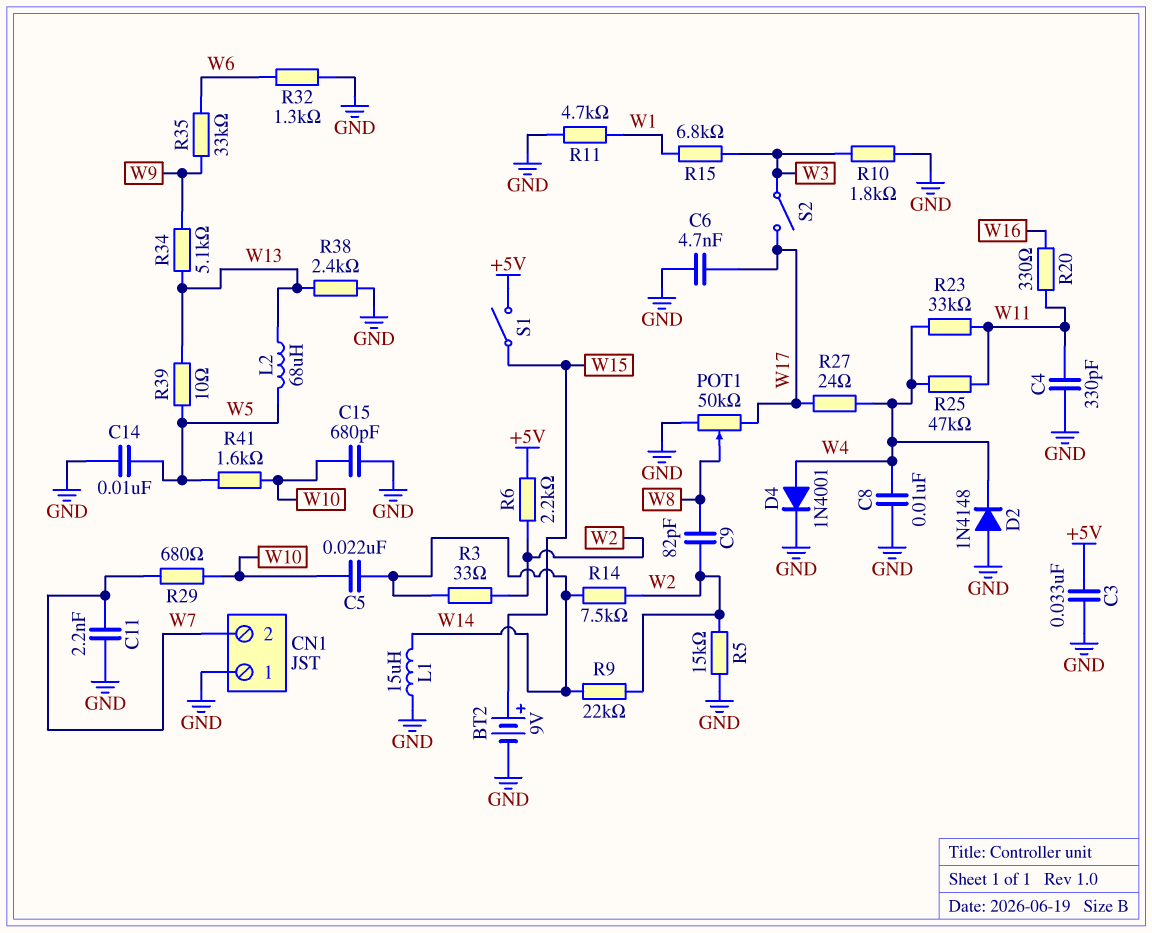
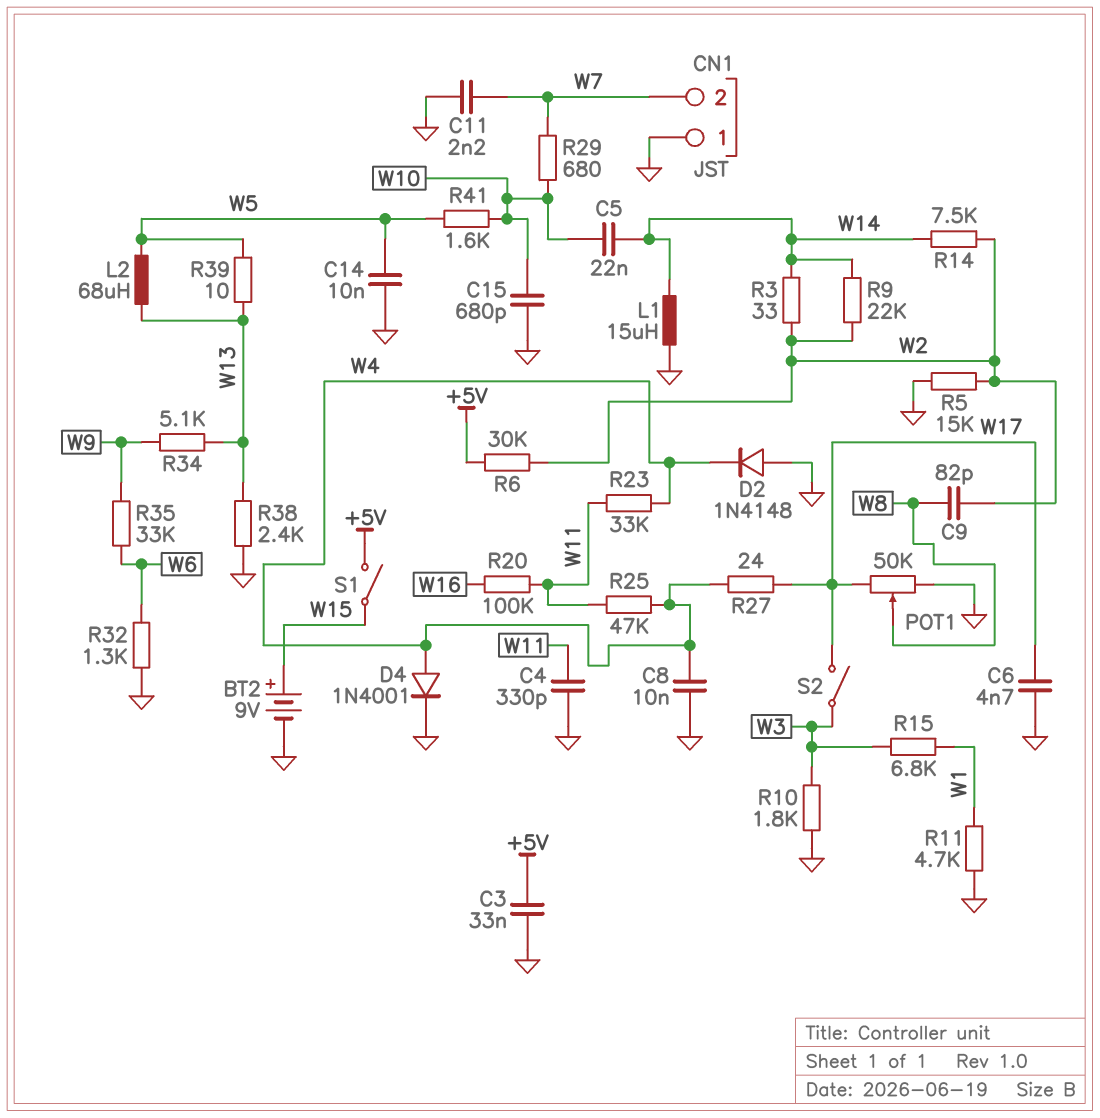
R6: 2.2k (+5V, W2) -> 30k (+5V, W2)
R20: 330 (W11, W16) -> 100k (W11, W16)

